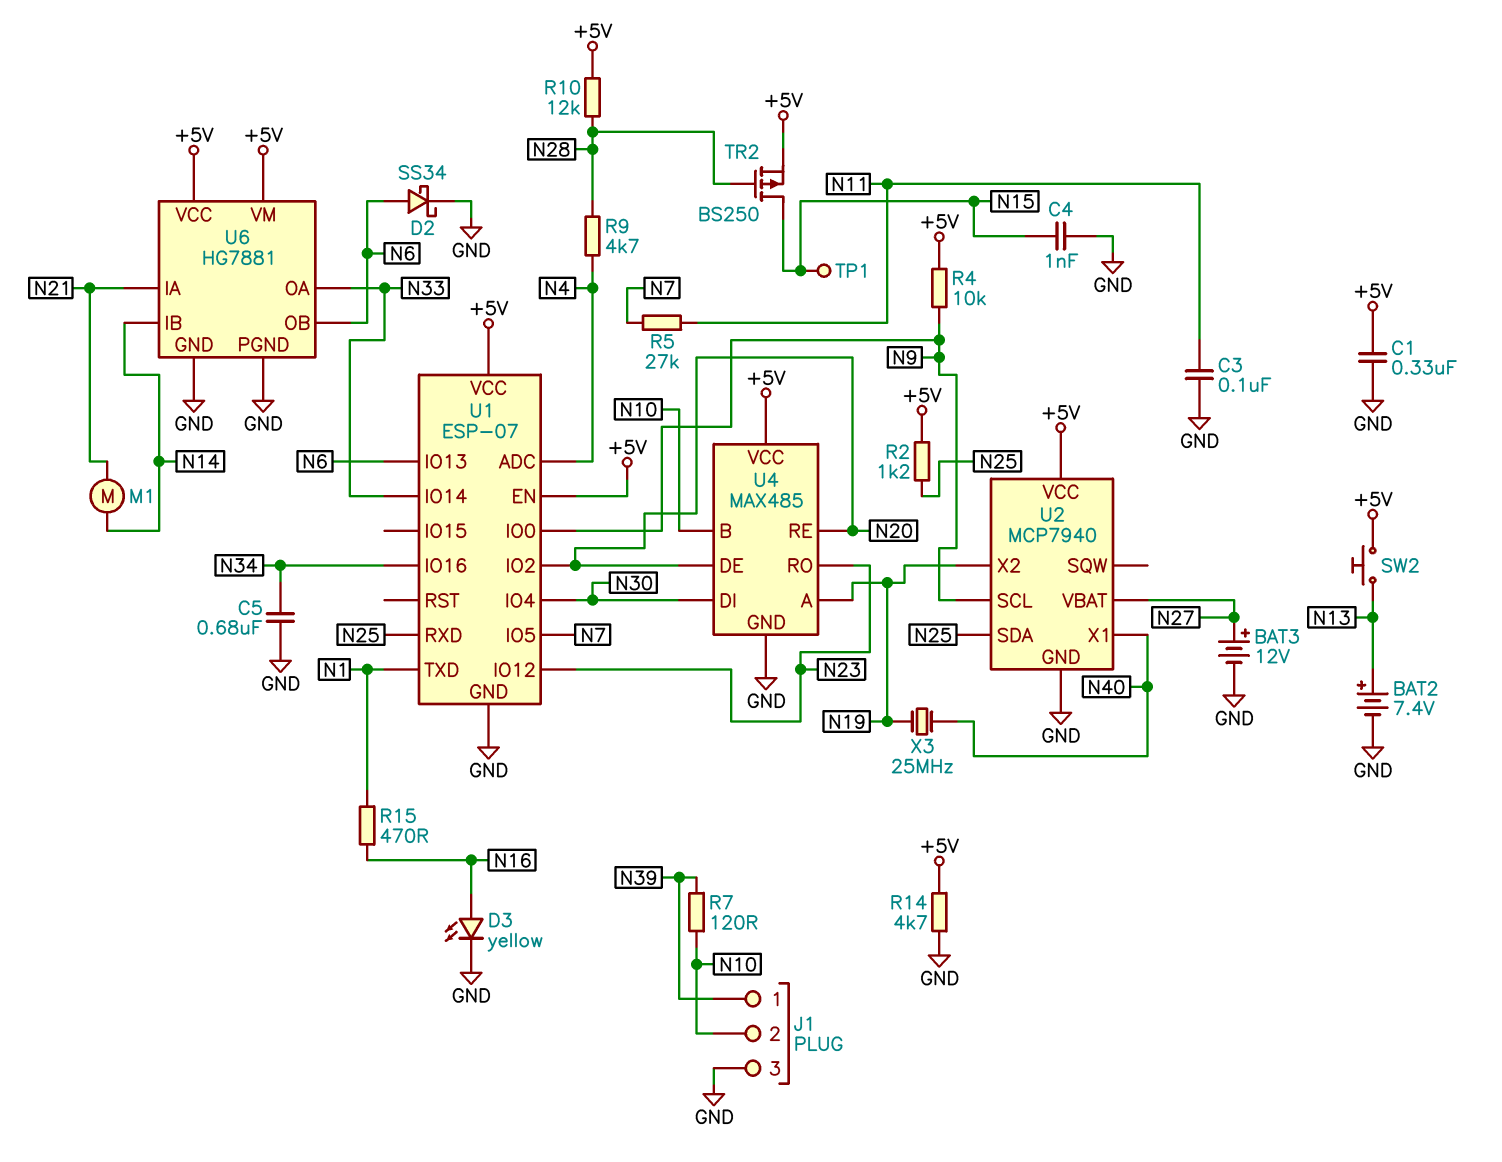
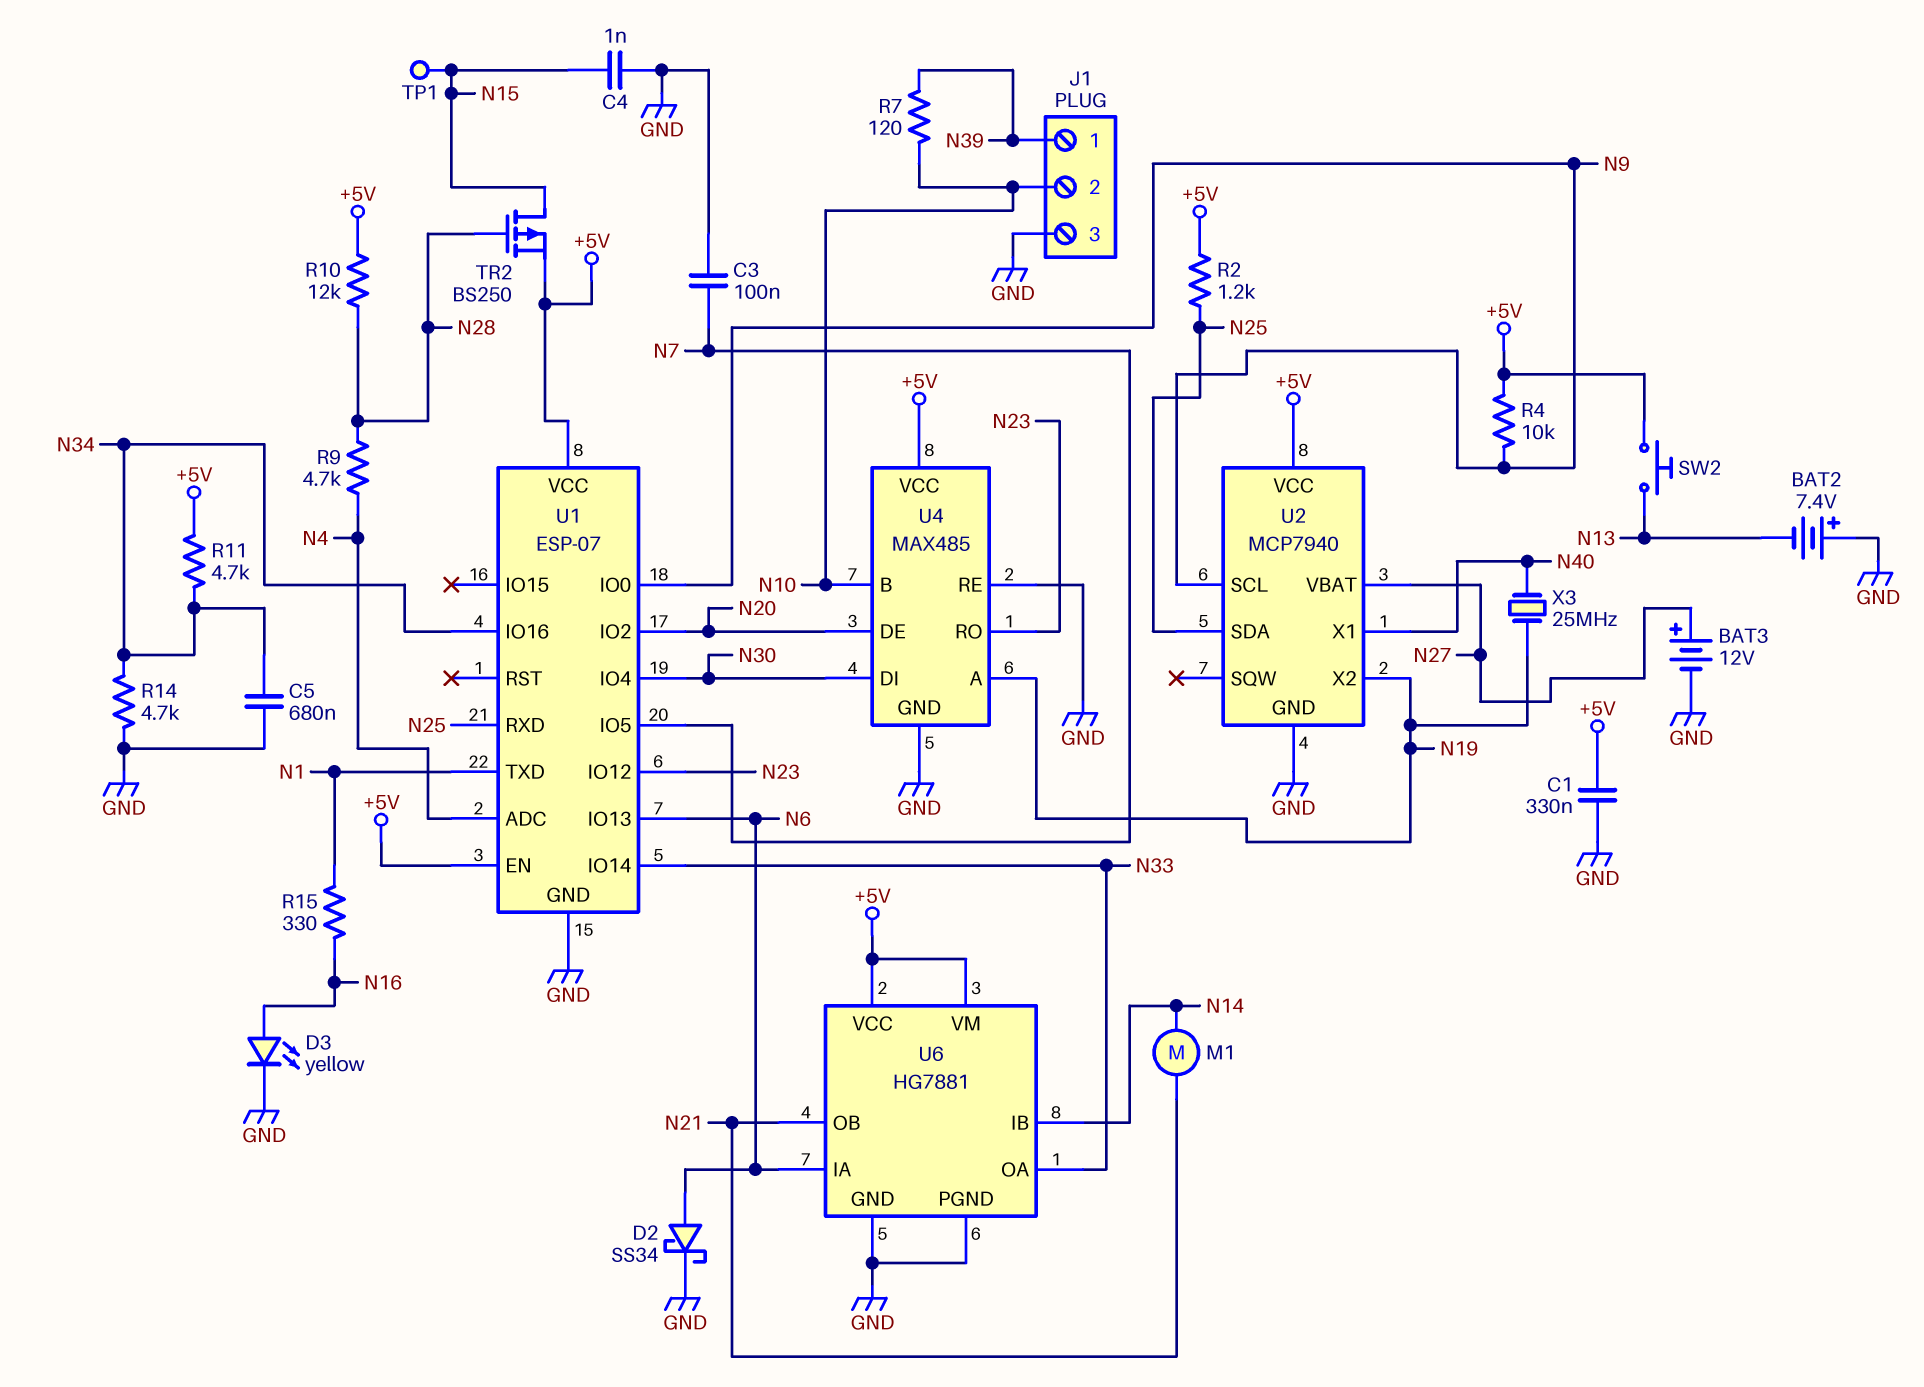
BAT2: 7.4V (plus N13, minus GND) -> 7.4V (plus GND, minus N13)
C3: 100nF (GND, N11) -> 100nF (GND, N7)
R5: 27k (N7, N11) -> none
R11: none -> 4.7k (+5V, N34)
R14: 4.7k (+5V, GND) -> 4.7k (GND, N34)
R15: 470 (N1, N16) -> 330 (N1, N16)
U4 pin RE: N20 -> GND
U6 pin IA: N21 -> N6
U6 pin OB: N6 -> N21

